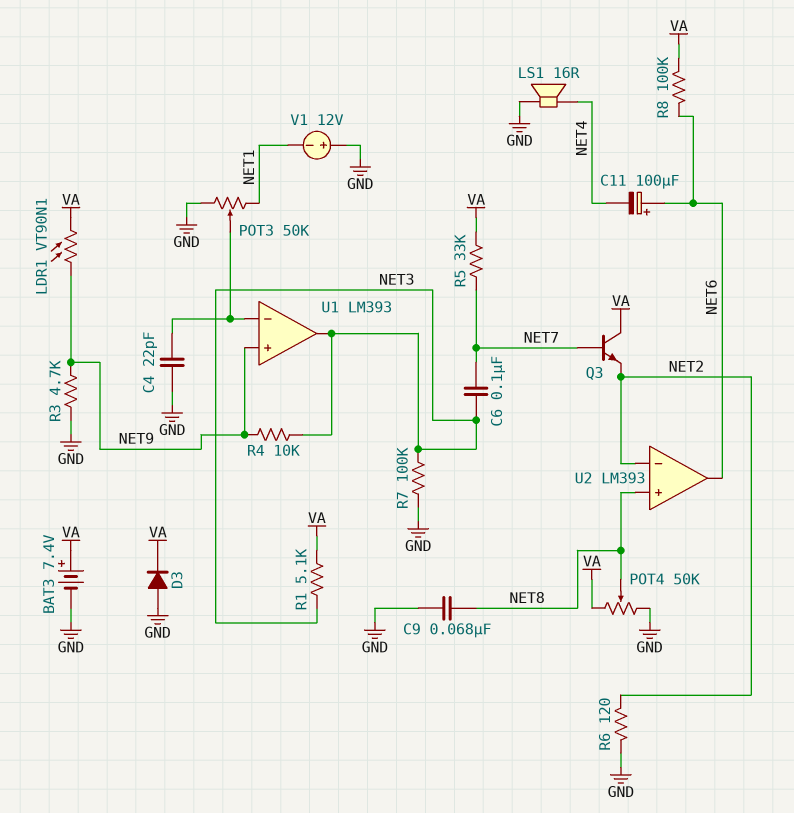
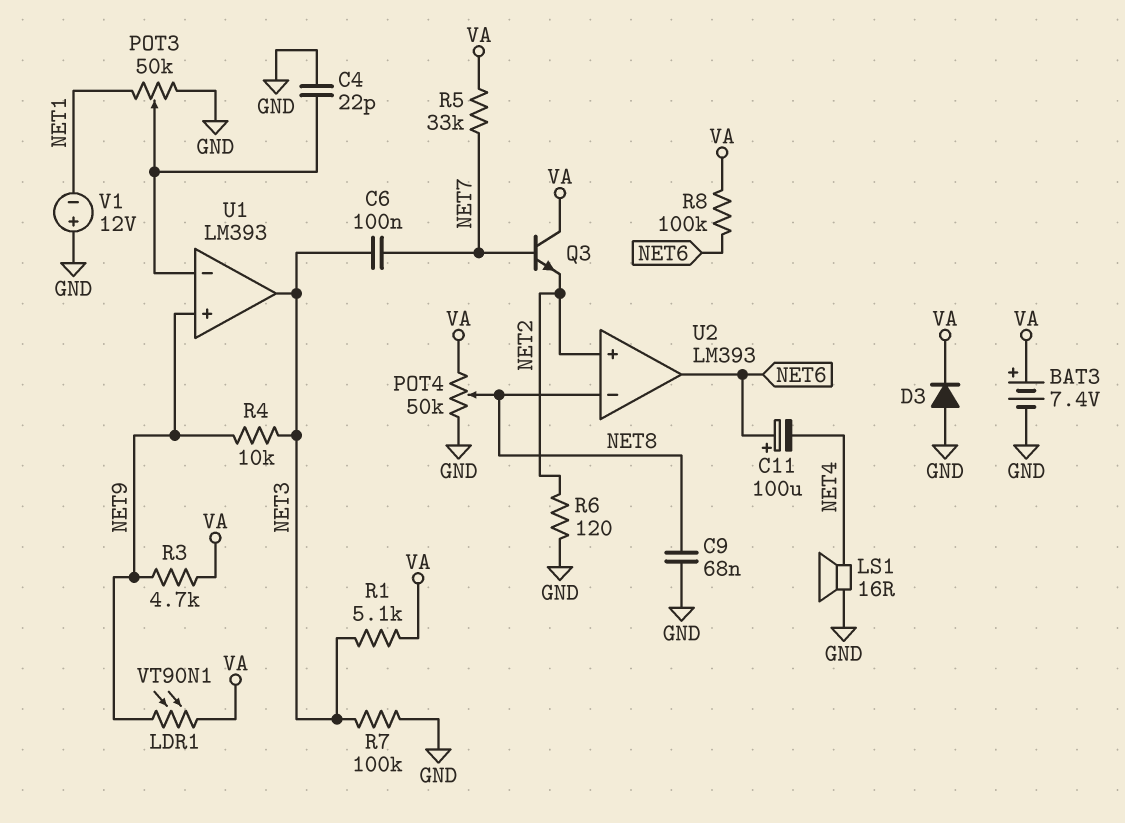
R3: 4.7k (GND, NET9) -> 4.7k (NET9, VA)
U2 pin in+: NET8 -> NET2
U2 pin in-: NET2 -> NET8

